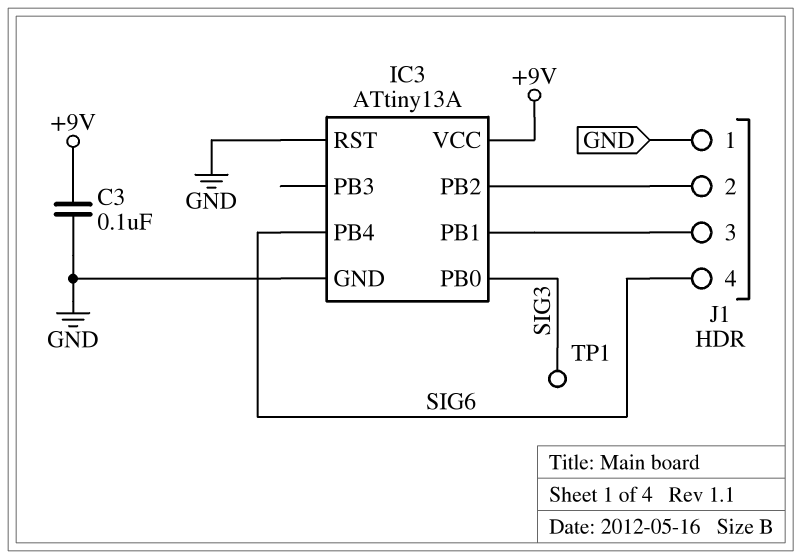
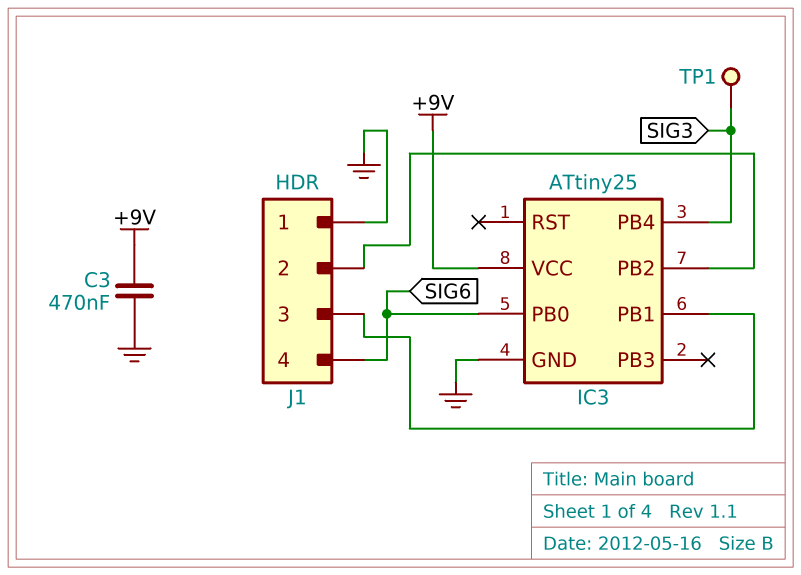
C3: 100nF (+9V, GND) -> 470nF (+9V, GND)
IC3: ATtiny13A -> ATtiny25
IC3 pin PB0: SIG3 -> SIG6
IC3 pin PB4: SIG6 -> SIG3
IC3 pin RST: GND -> none

